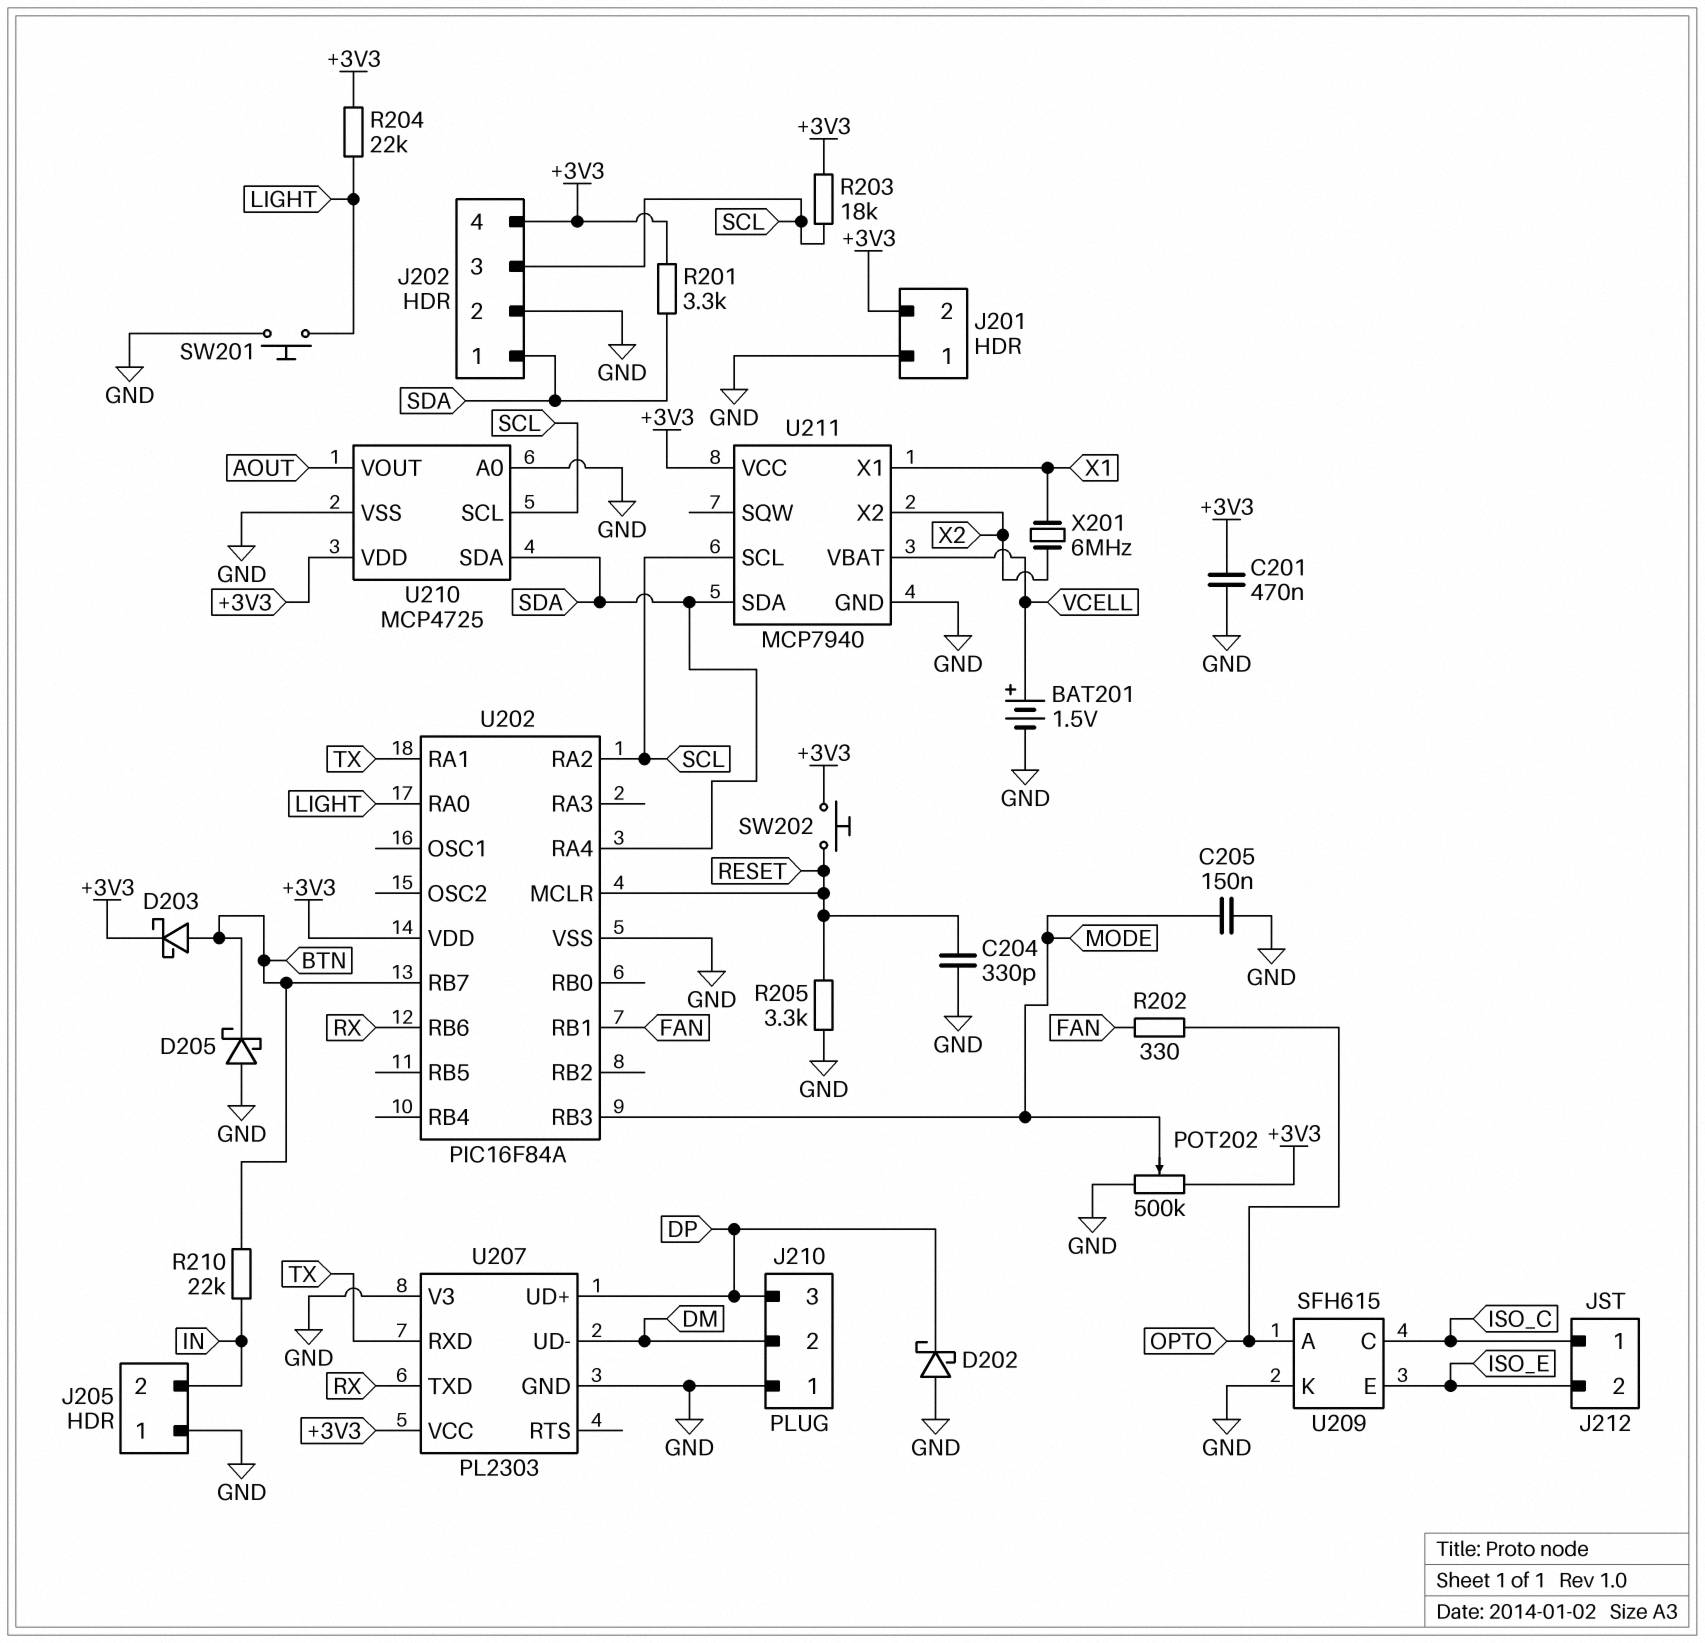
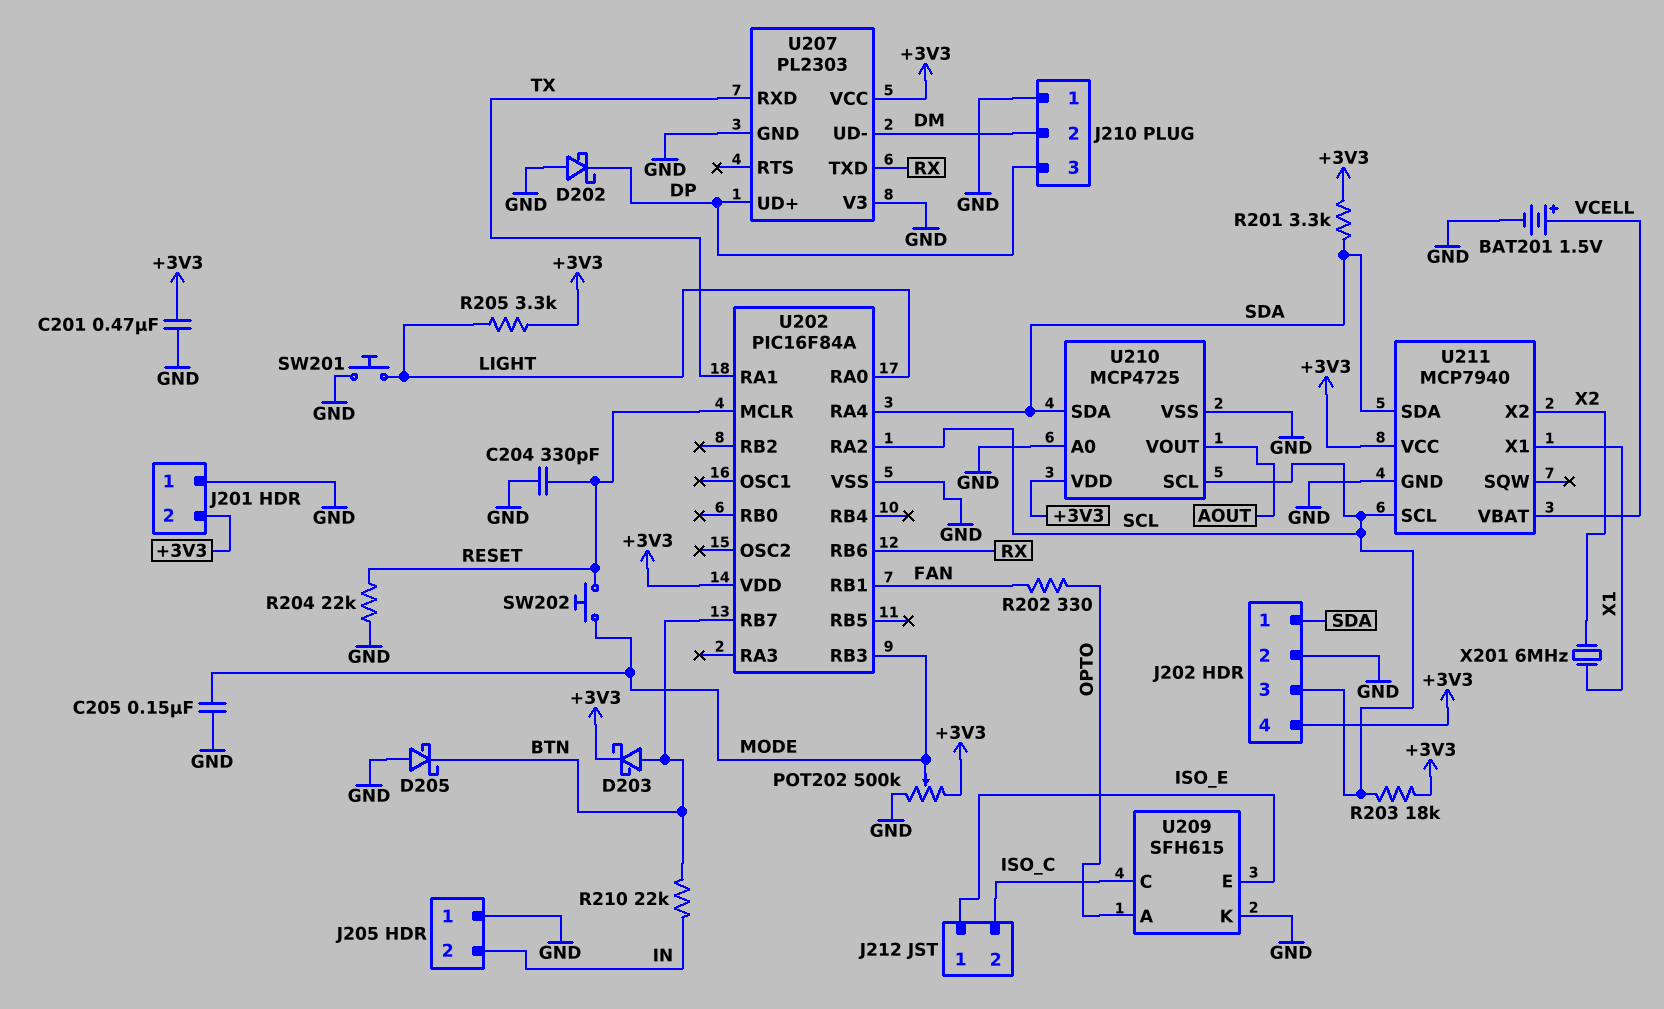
J212 pin 1: ISO_C -> ISO_E
J212 pin 2: ISO_E -> ISO_C
R204: 22k (+3V3, LIGHT) -> 22k (GND, RESET)
R205: 3.3k (GND, RESET) -> 3.3k (+3V3, LIGHT)
SW202: button (+3V3, RESET) -> button (MODE, RESET)

